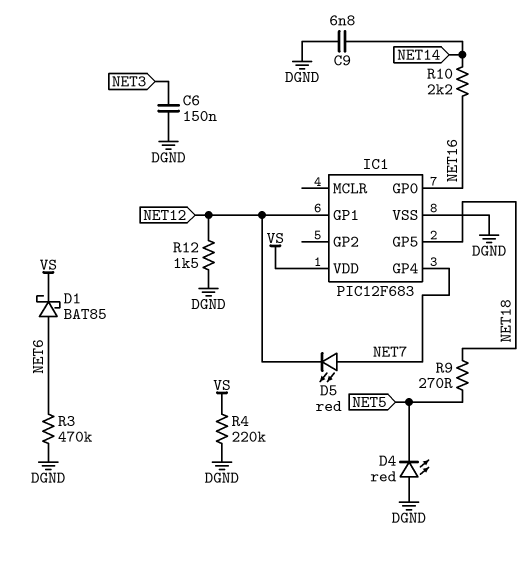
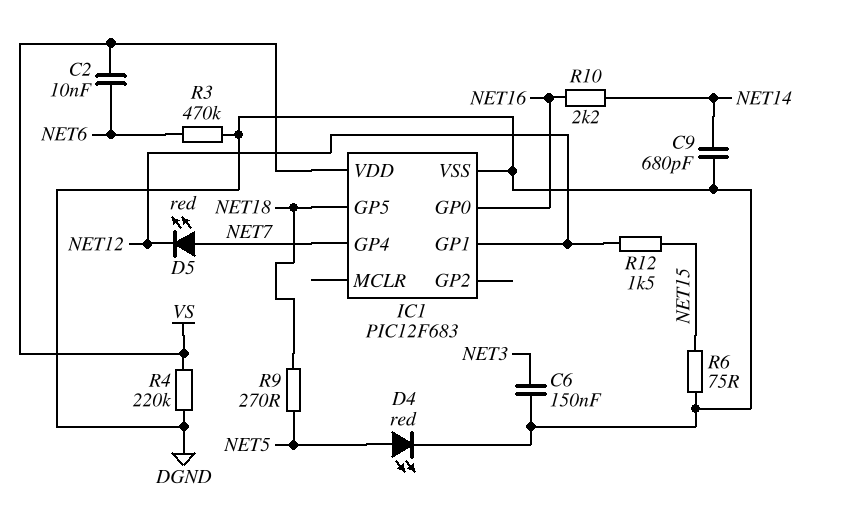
C2: none -> 10nF (NET6, VS)
C9: 6.8nF (DGND, NET14) -> 680pF (DGND, NET14)
D1: schottky BAT85 (A NET6, K VS) -> none
D4: LED red (A DGND, K NET5) -> LED red (A NET5, K DGND)
R6: none -> 75 (DGND, NET15)
R12: 1.5k (DGND, NET12) -> 1.5k (NET12, NET15)

